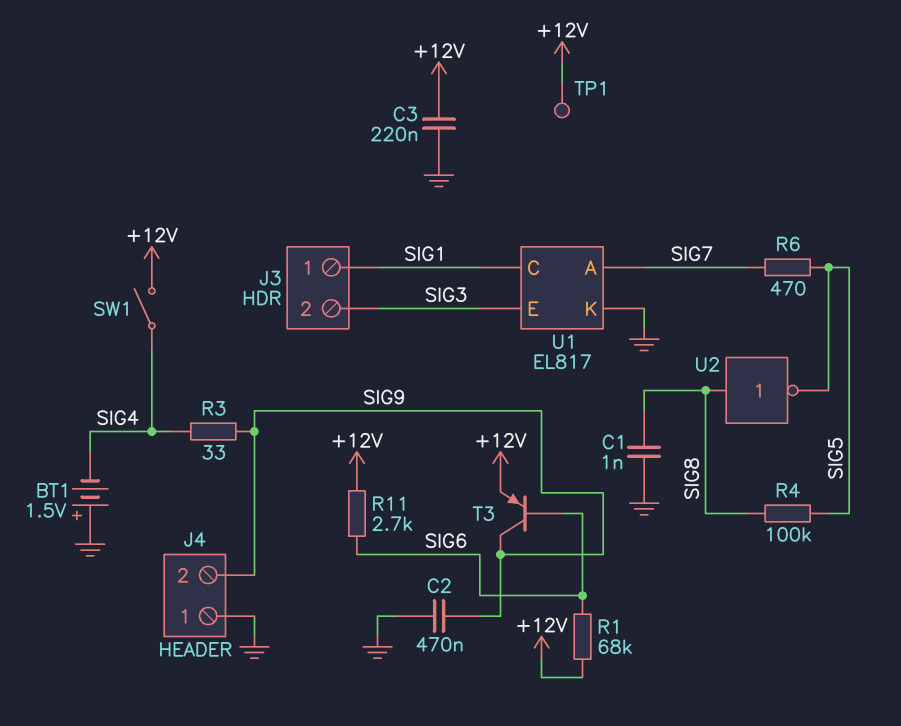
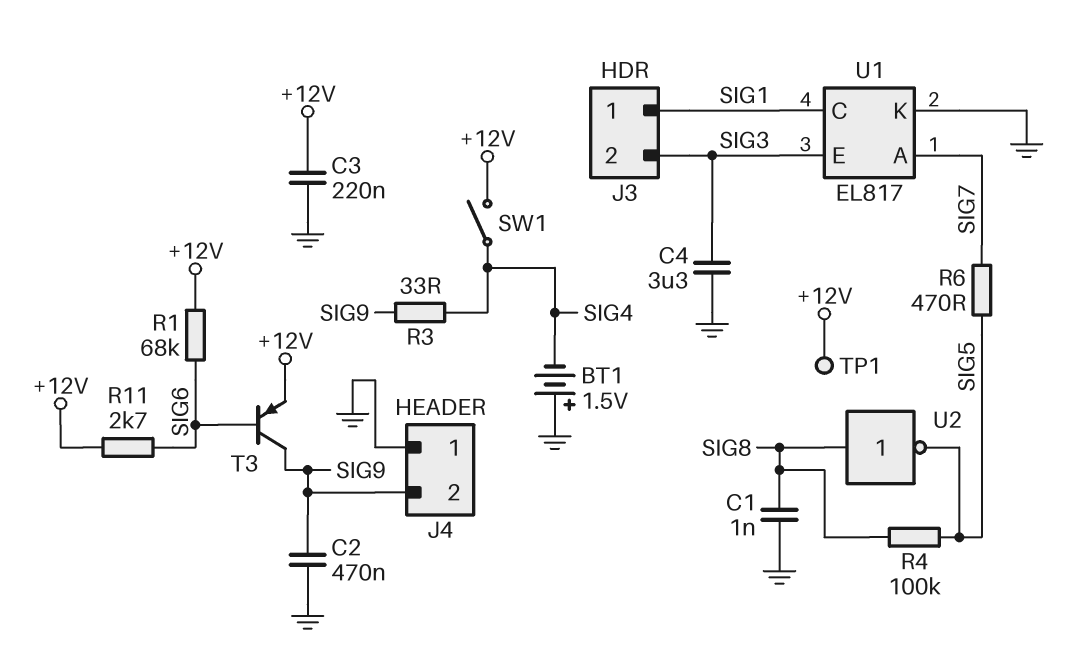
C4: none -> 3.3uF (GND, SIG3)

